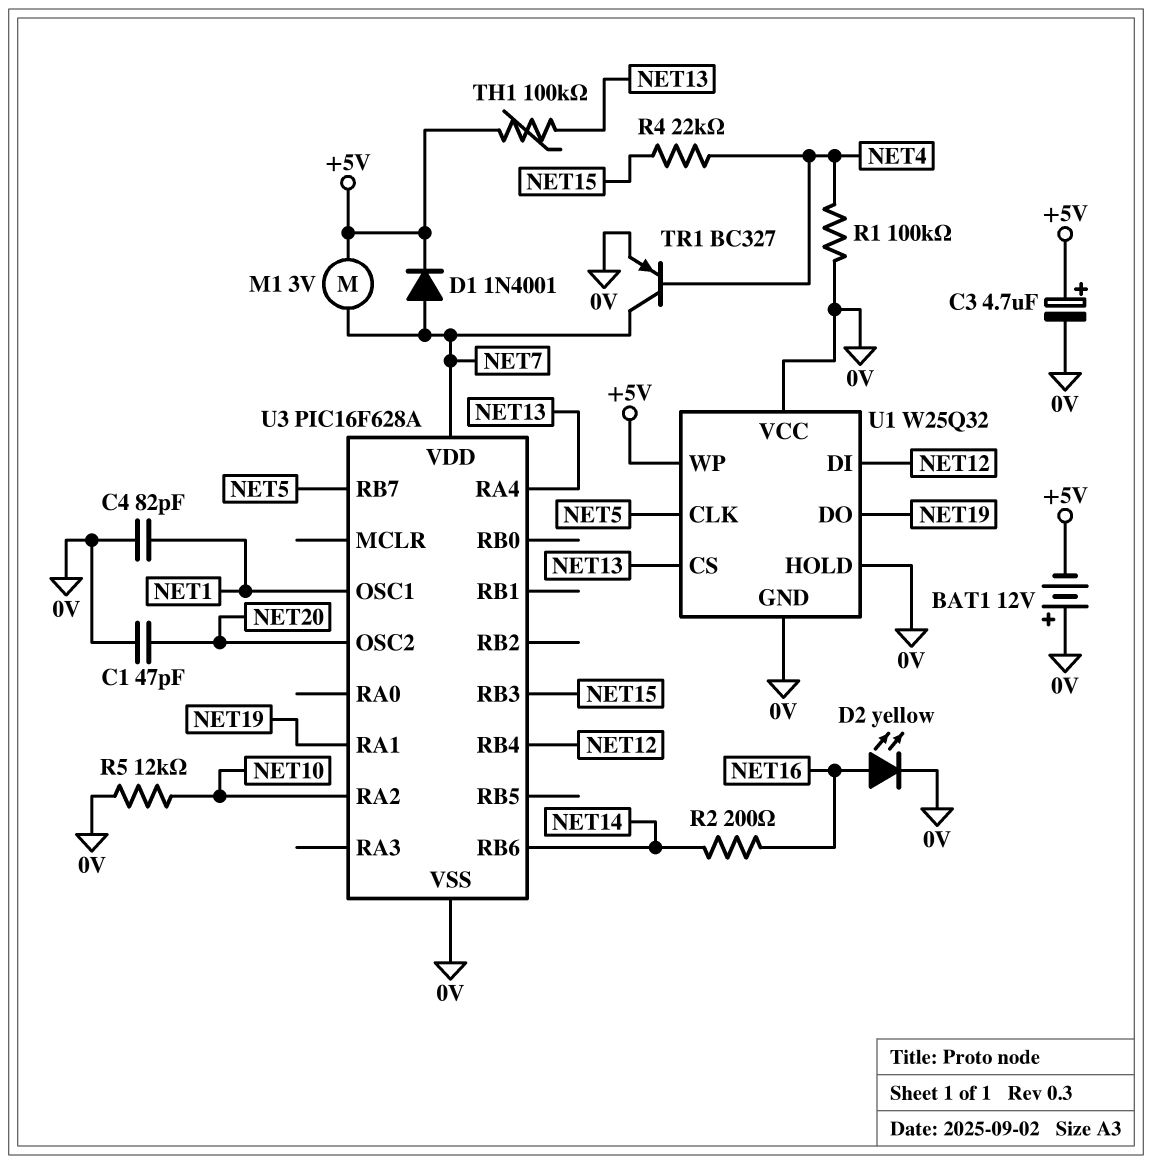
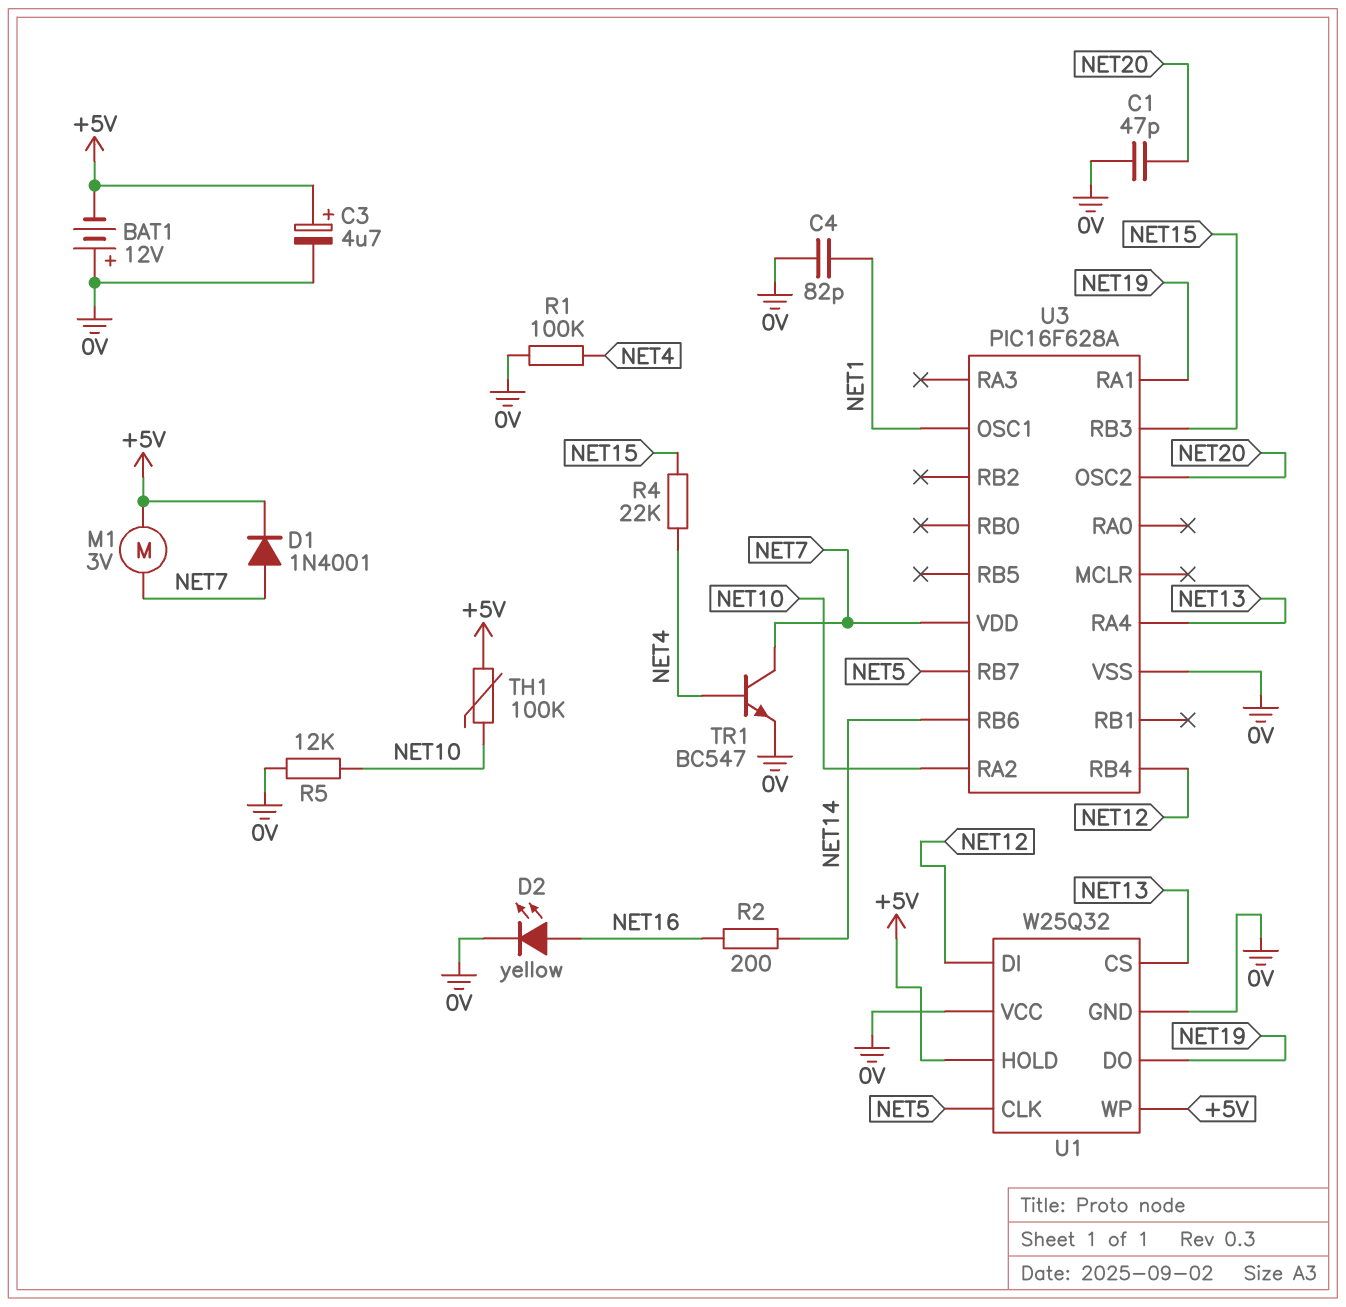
TH1: 100k (+5V, NET13) -> 100k (+5V, NET10)
TR1: PNP BC327 (B NET4, C NET7, E 0V) -> NPN BC547 (B NET4, C NET7, E 0V)
U1 pin HOLD: 0V -> +5V

